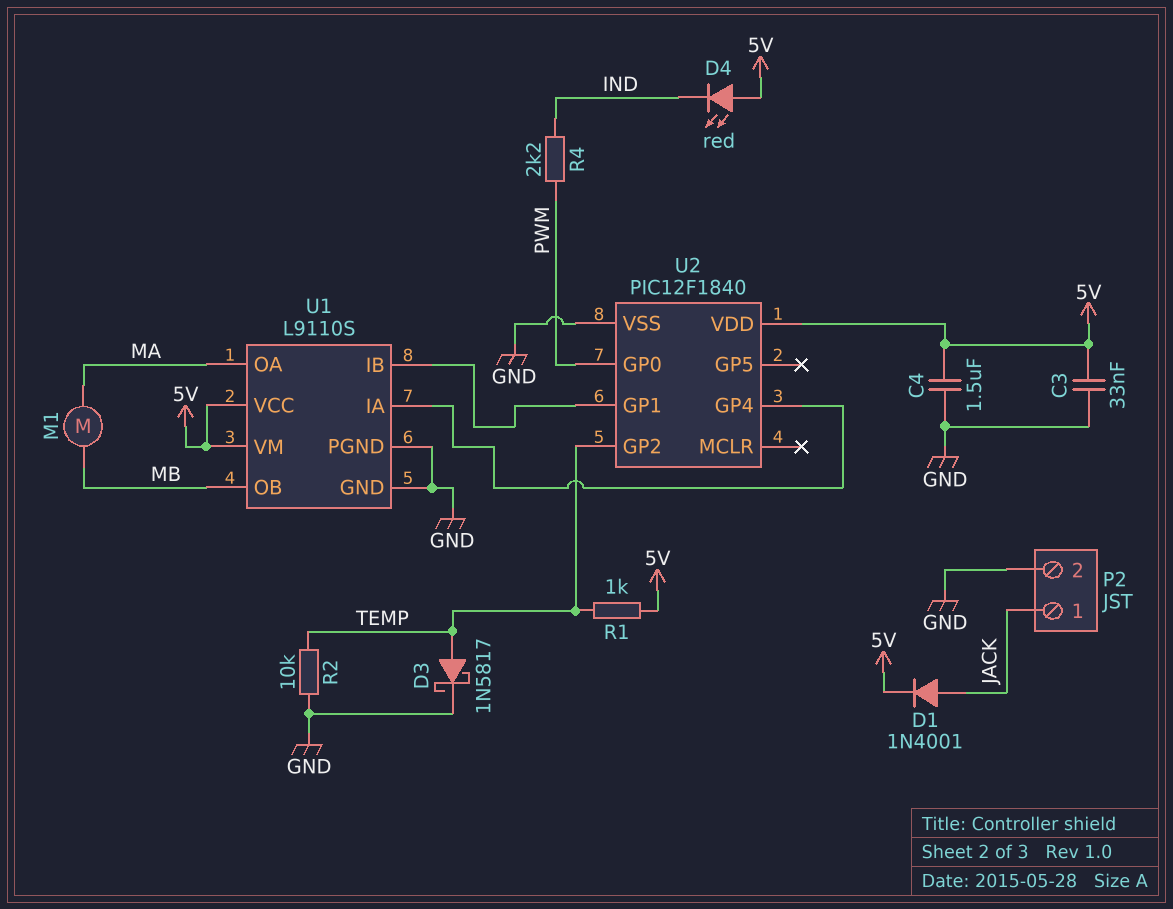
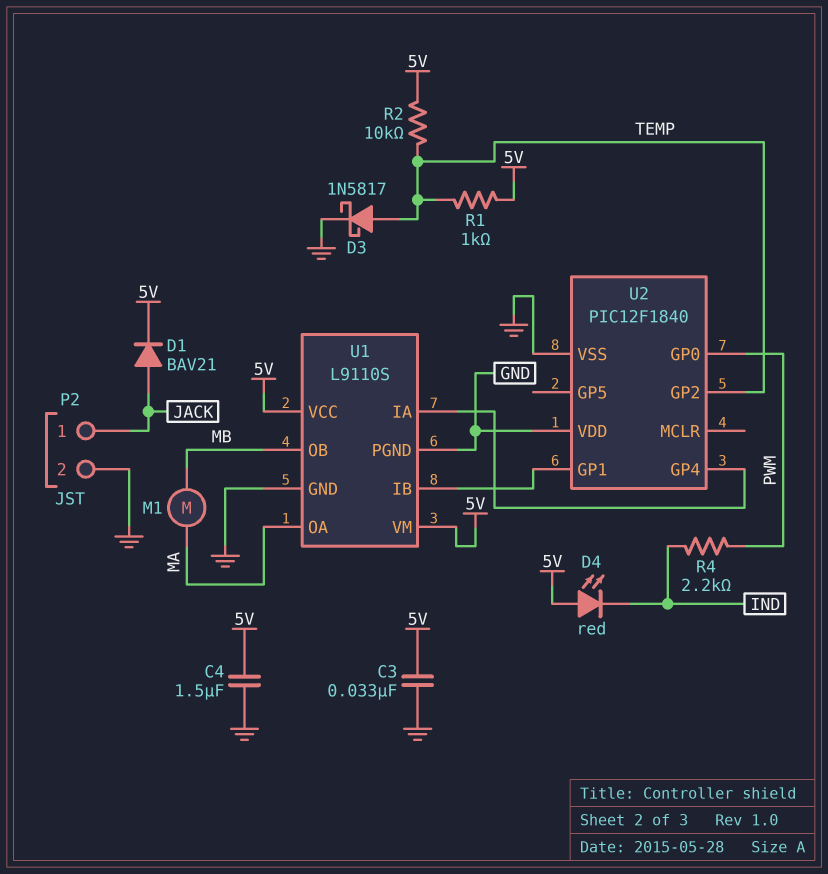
D1: diode 1N4001 (A JACK, K 5V) -> diode BAV21 (A JACK, K 5V)
R2: 10k (GND, TEMP) -> 10k (5V, TEMP)
U2 pin VDD: 5V -> GND

